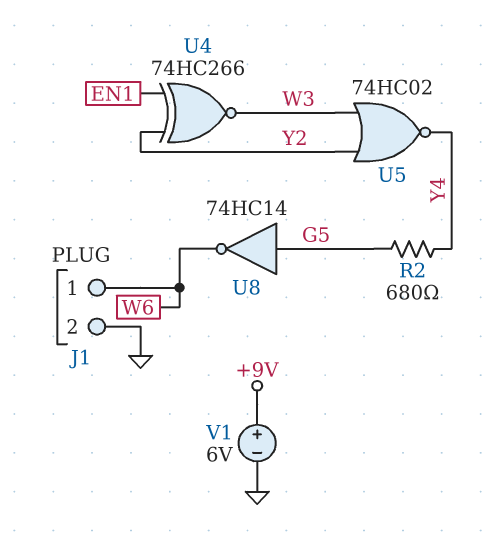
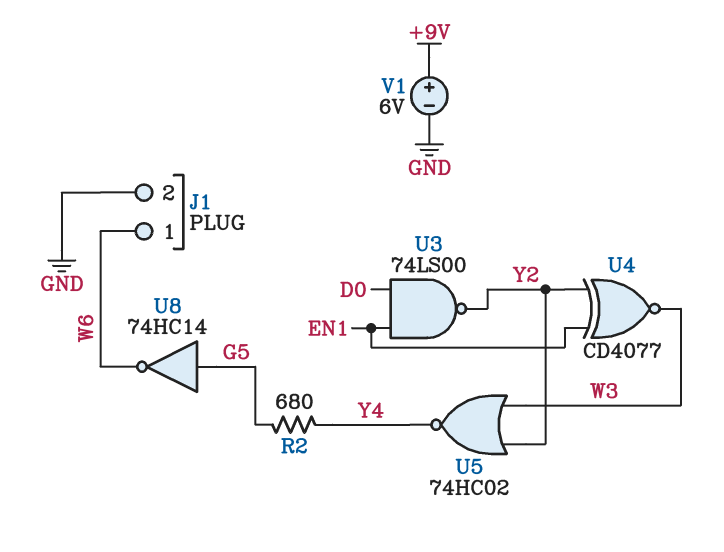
U3: none -> NAND 74LS00 (in D0, in EN1, out Y2)
U4: XNOR 74HC266 (in EN1, in Y2, out W3) -> XNOR CD4077 (in EN1, in Y2, out W3)

